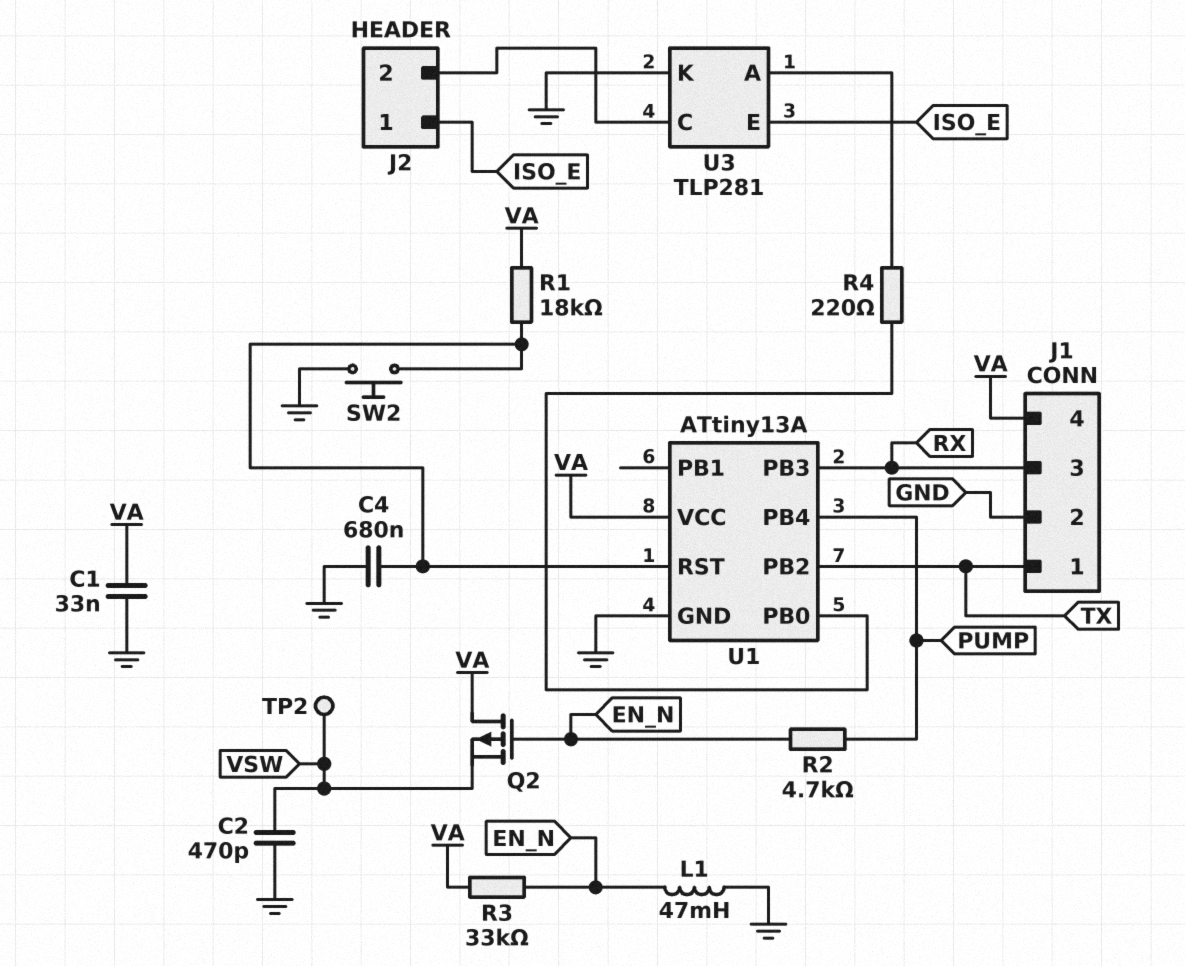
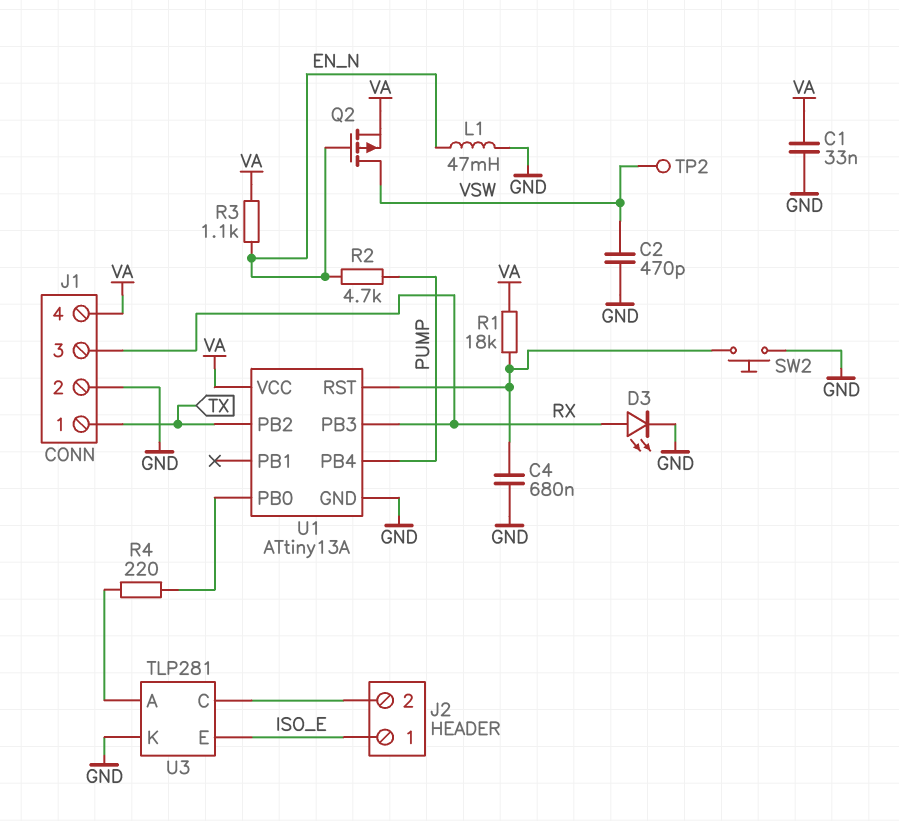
D3: none -> LED (A RX, K GND)
Q2: PMOS (G EN_N, D VA, S VSW) -> PMOS (G EN_N, D VSW, S VA)
R3: 33k (EN_N, VA) -> 1.1k (EN_N, VA)

